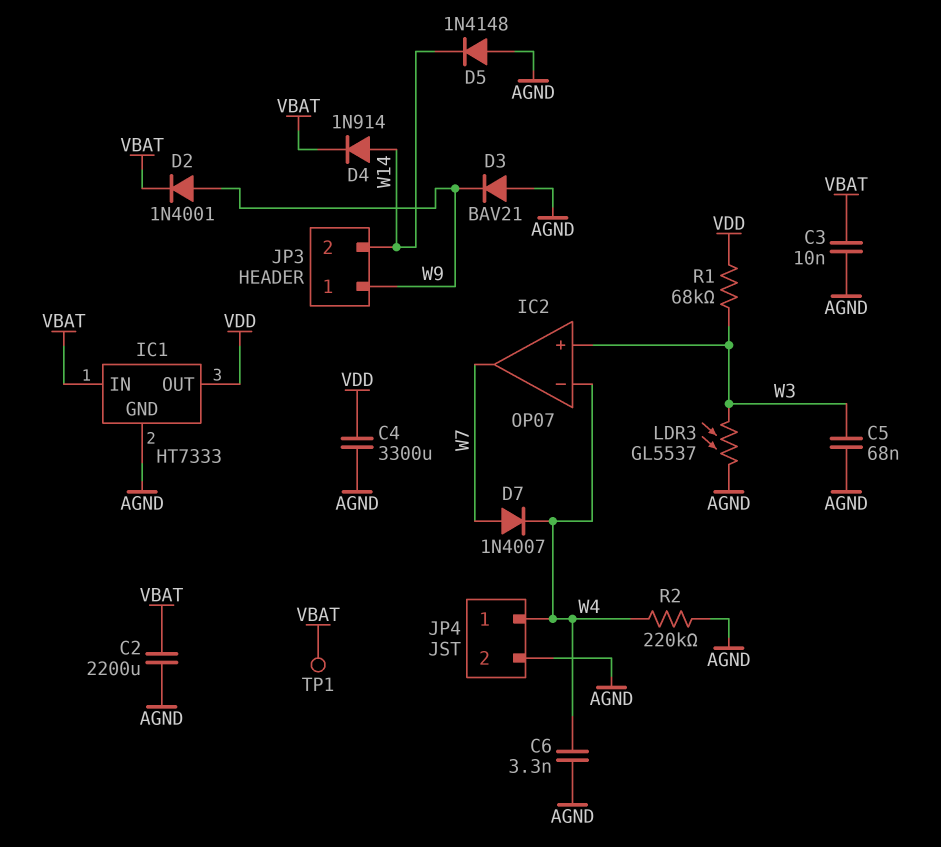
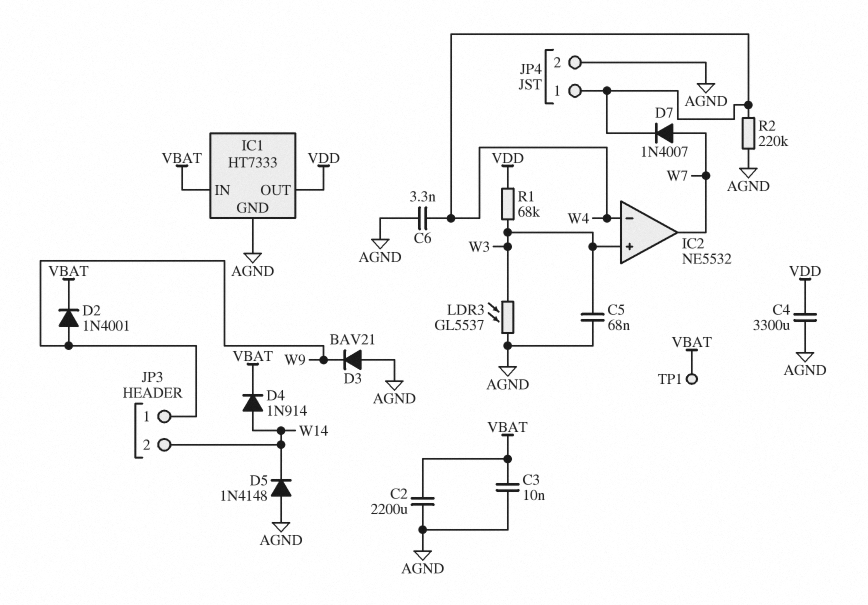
IC2: OP07 -> NE5532

